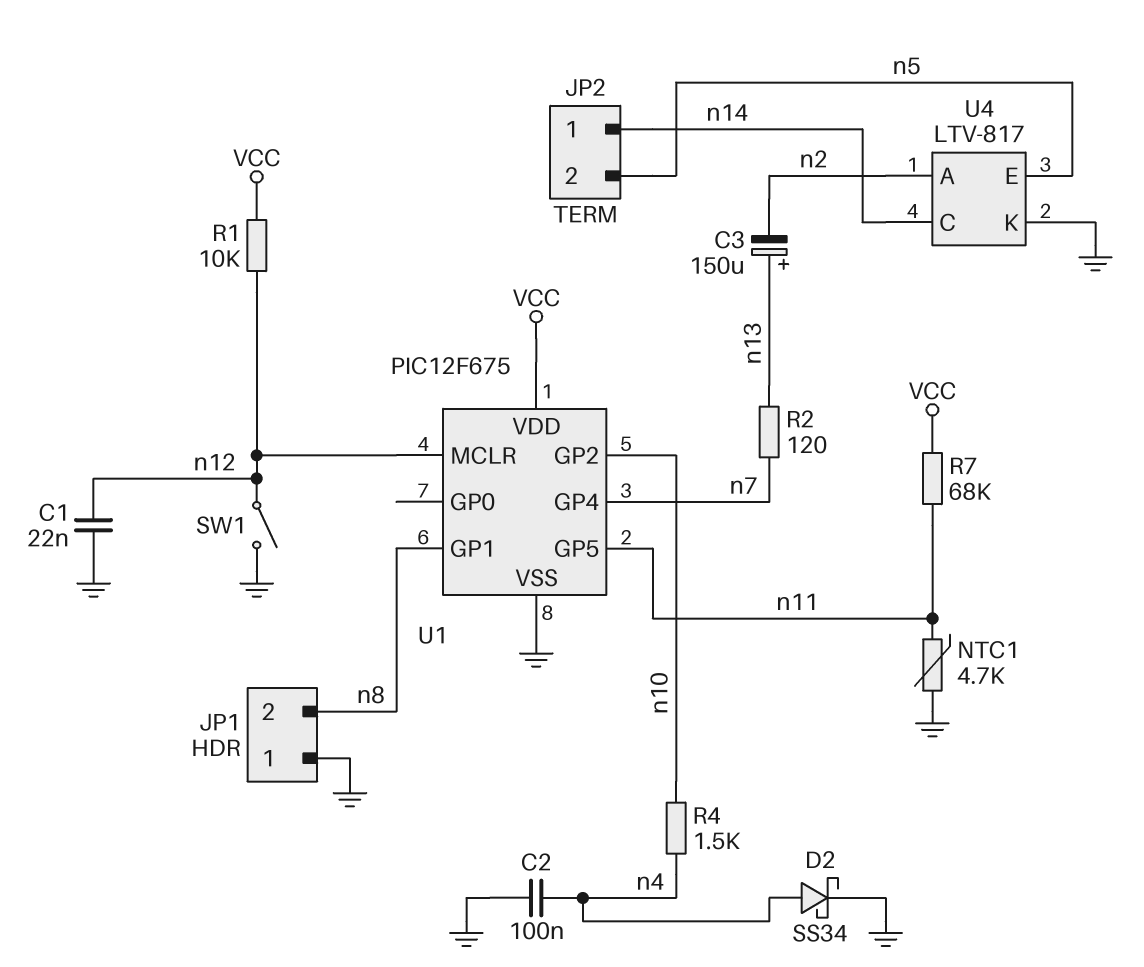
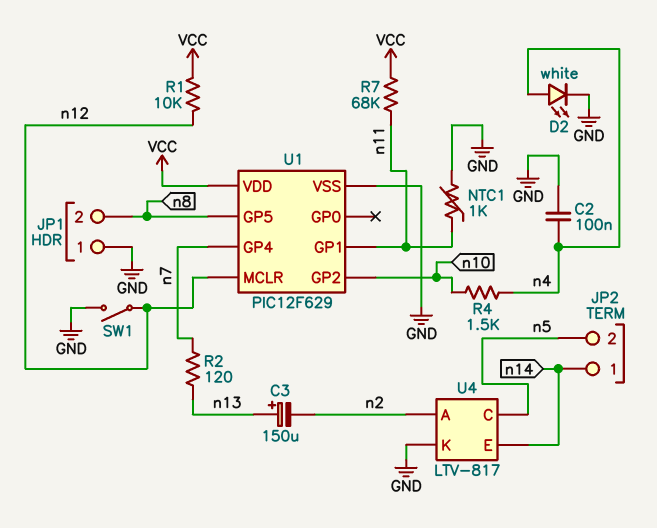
C1: 22nF (GND, n12) -> none
D2: schottky SS34 (A n4, K GND) -> LED white (A n4, K GND)
NTC1: 4.7k (GND, n11) -> 1k (GND, n11)
U1: PIC12F675 -> PIC12F629
U1 pin GP1: n8 -> n11
U1 pin GP5: n11 -> n8
U4 pin C: n14 -> n5
U4 pin E: n5 -> n14

